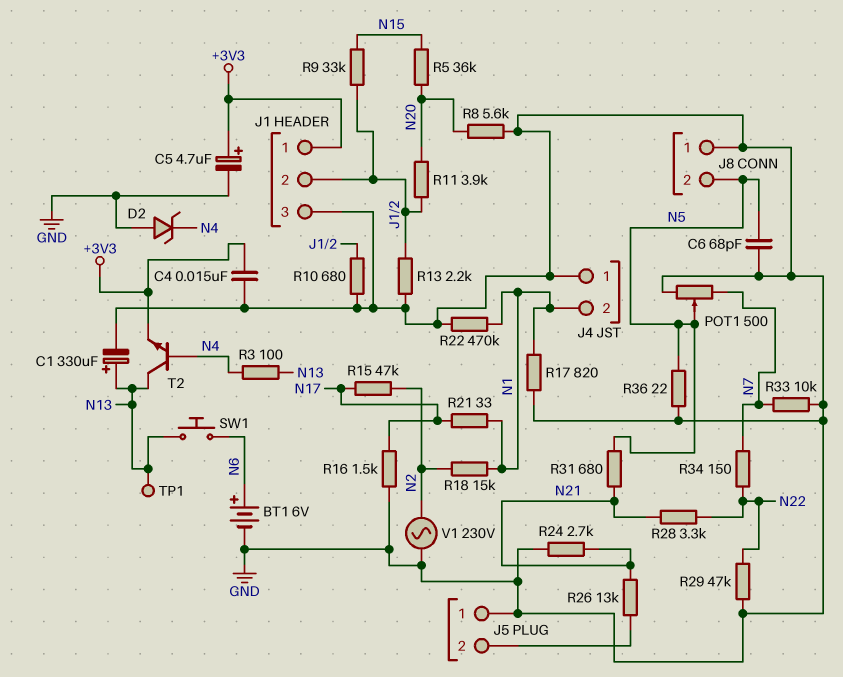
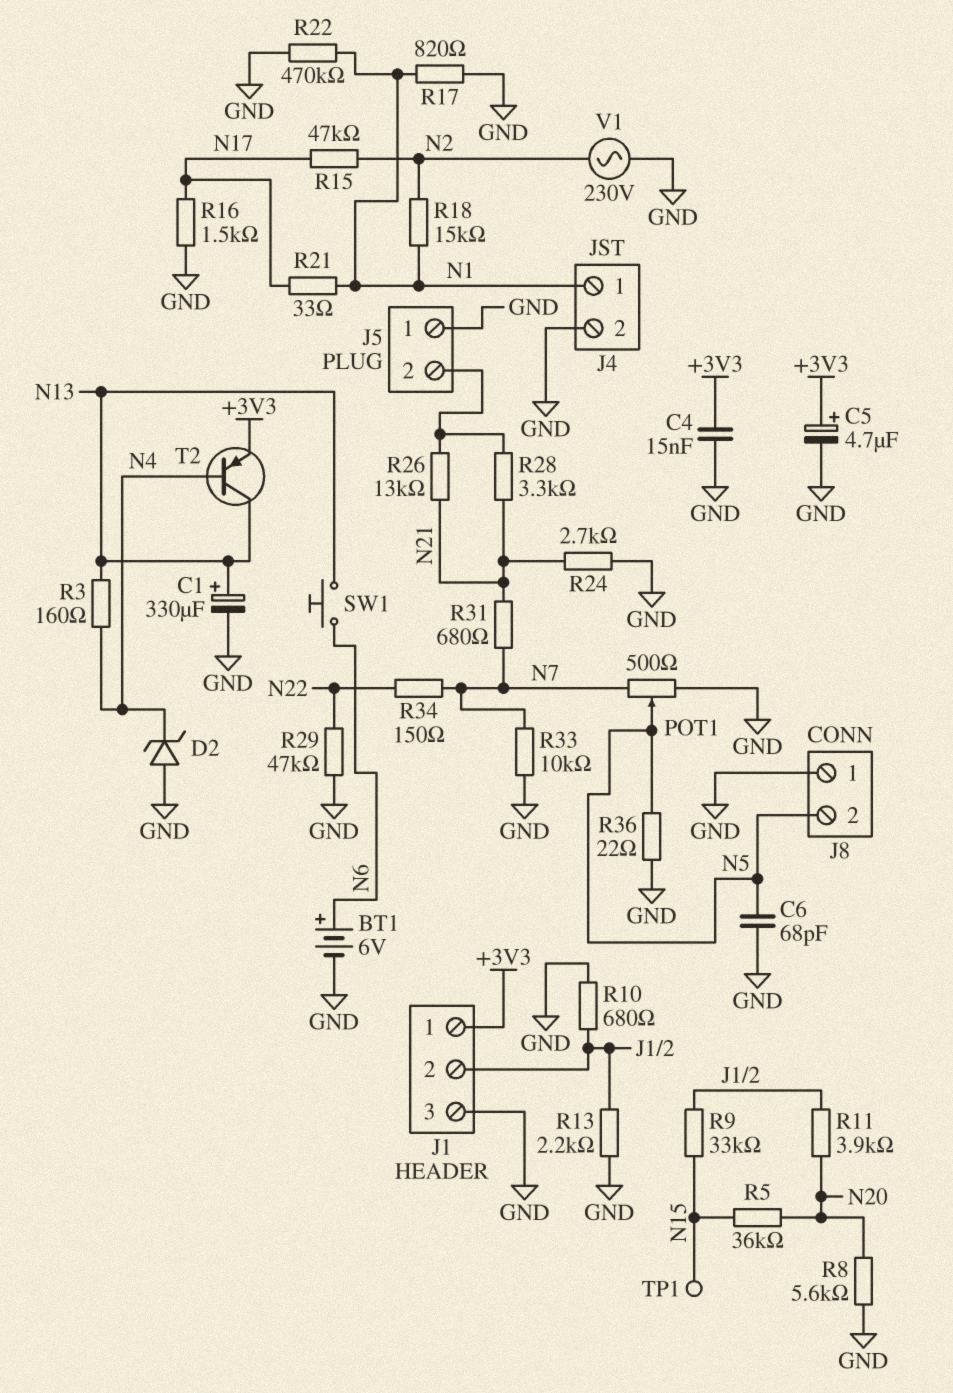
J4 pin 1: GND -> N1
J4 pin 2: N1 -> GND
R3: 100 (N4, N13) -> 160 (N4, N13)
R28: 3.3k (N21, N22) -> 3.3k (J5/2, N21)
R31: 680 (N5, N21) -> 680 (N7, N21)
T2: NPN (B N4, C N13, E +3V3) -> PNP (B N4, C N13, E +3V3)
TP1: test point (N13) -> test point (N15)

